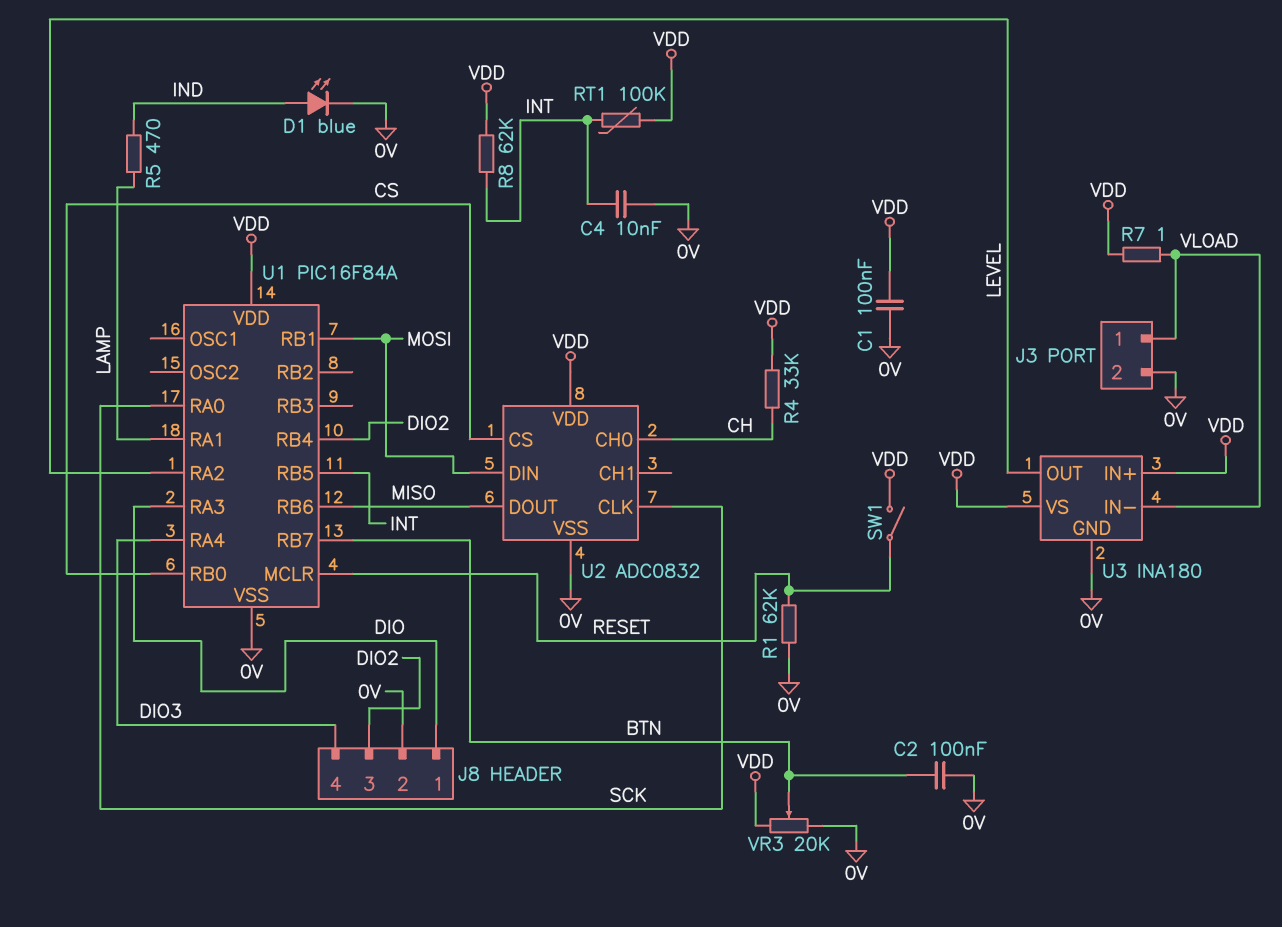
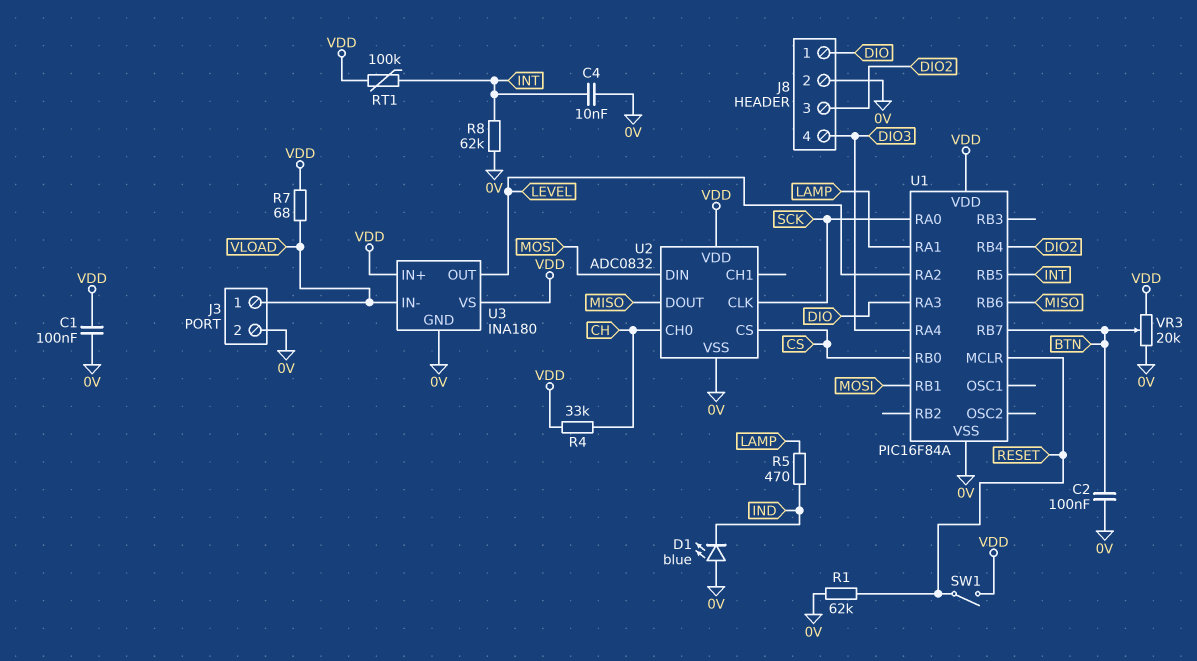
D1: LED blue (A IND, K 0V) -> LED blue (A 0V, K IND)
R7: 1 (VDD, VLOAD) -> 68 (VDD, VLOAD)
R8: 62k (INT, VDD) -> 62k (0V, INT)

